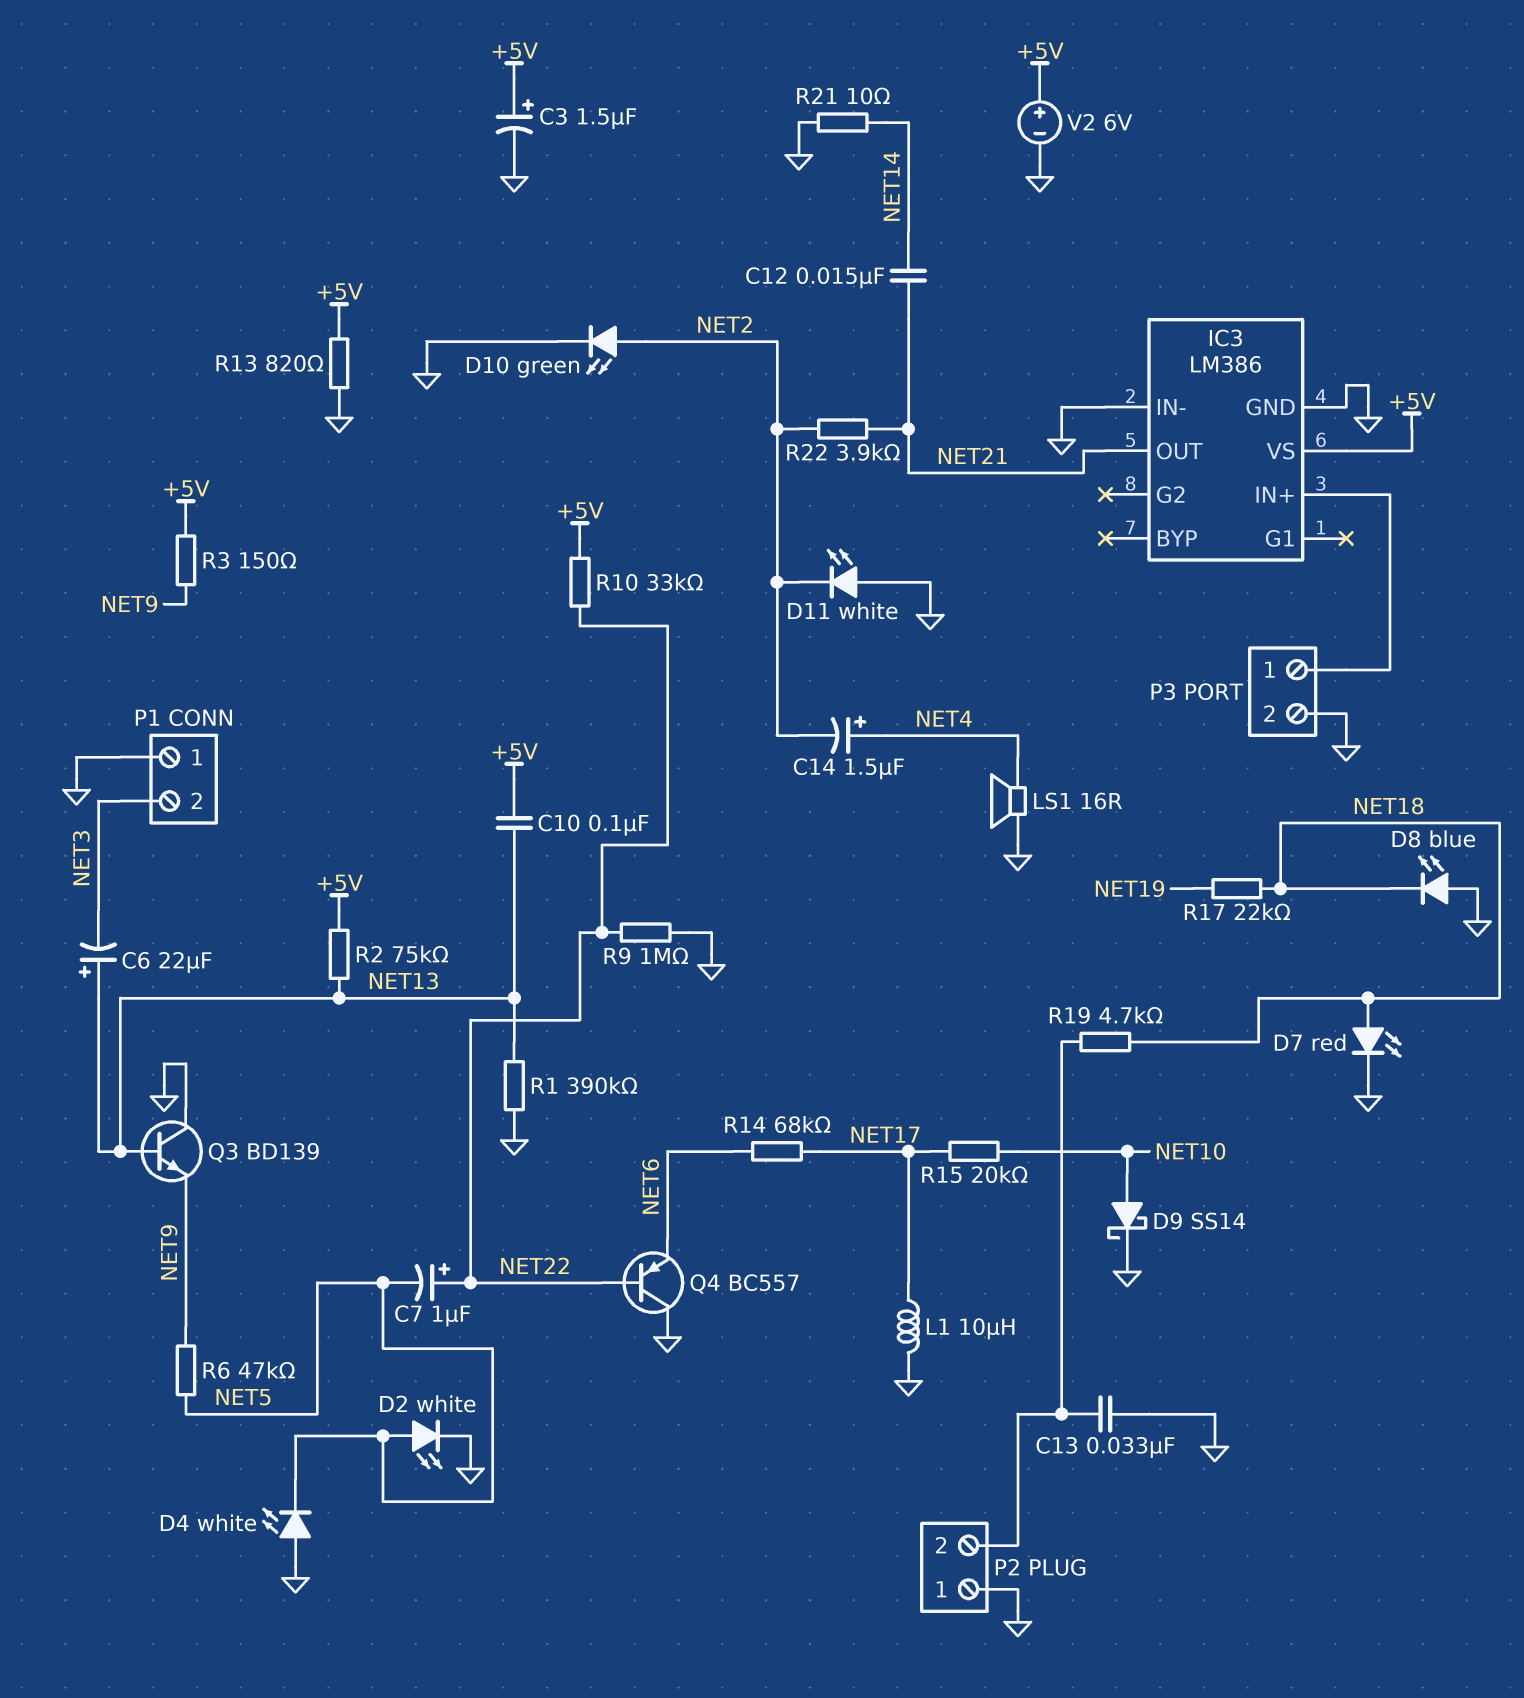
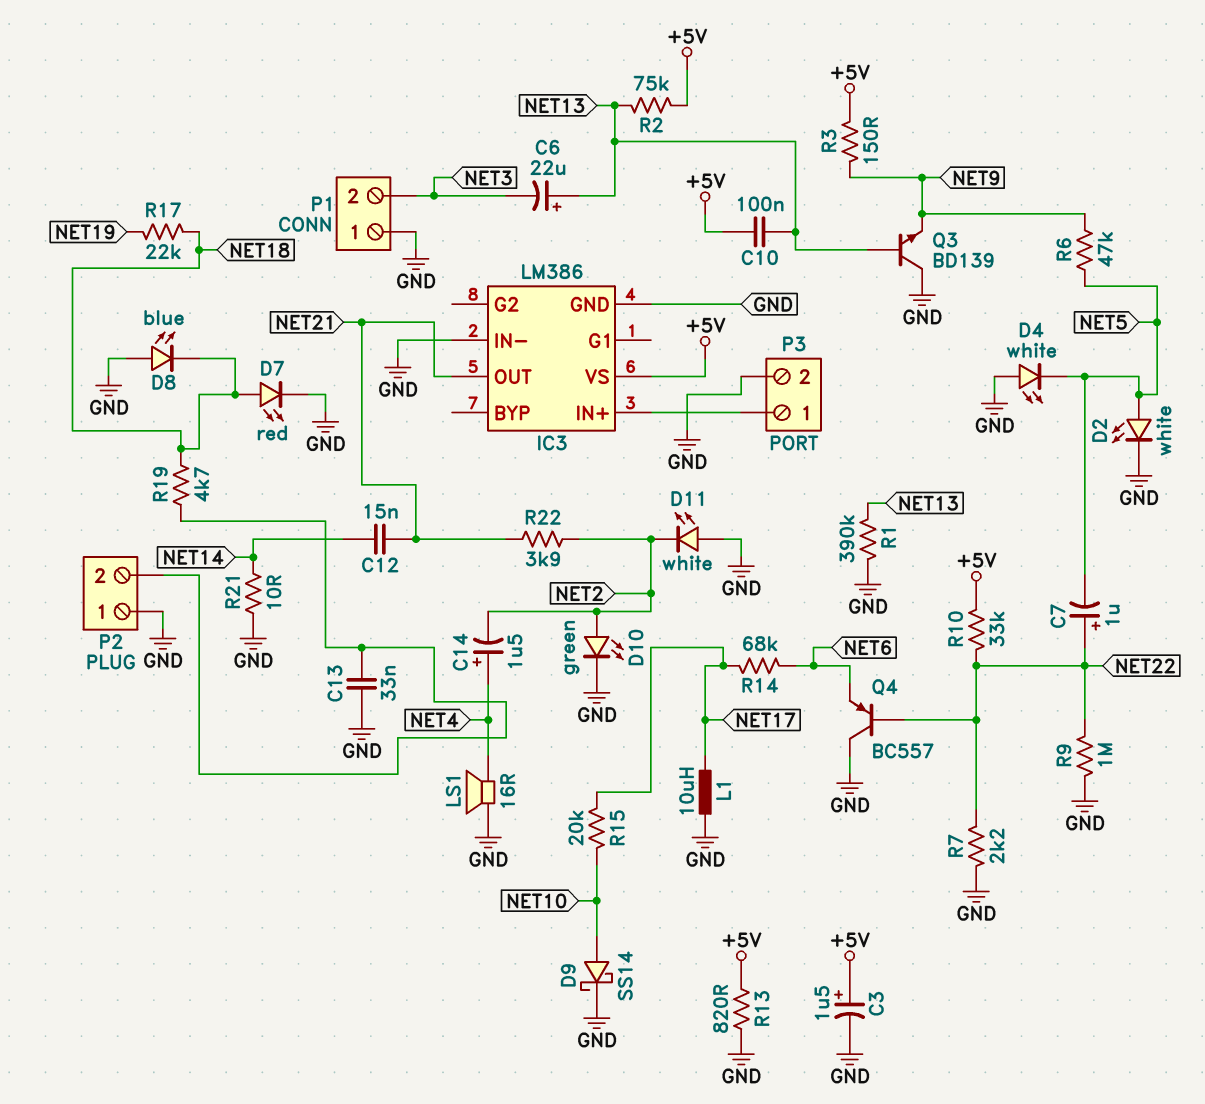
R7: none -> 2.2k (GND, NET22)
V2: 6V (plus +5V, minus GND) -> none

